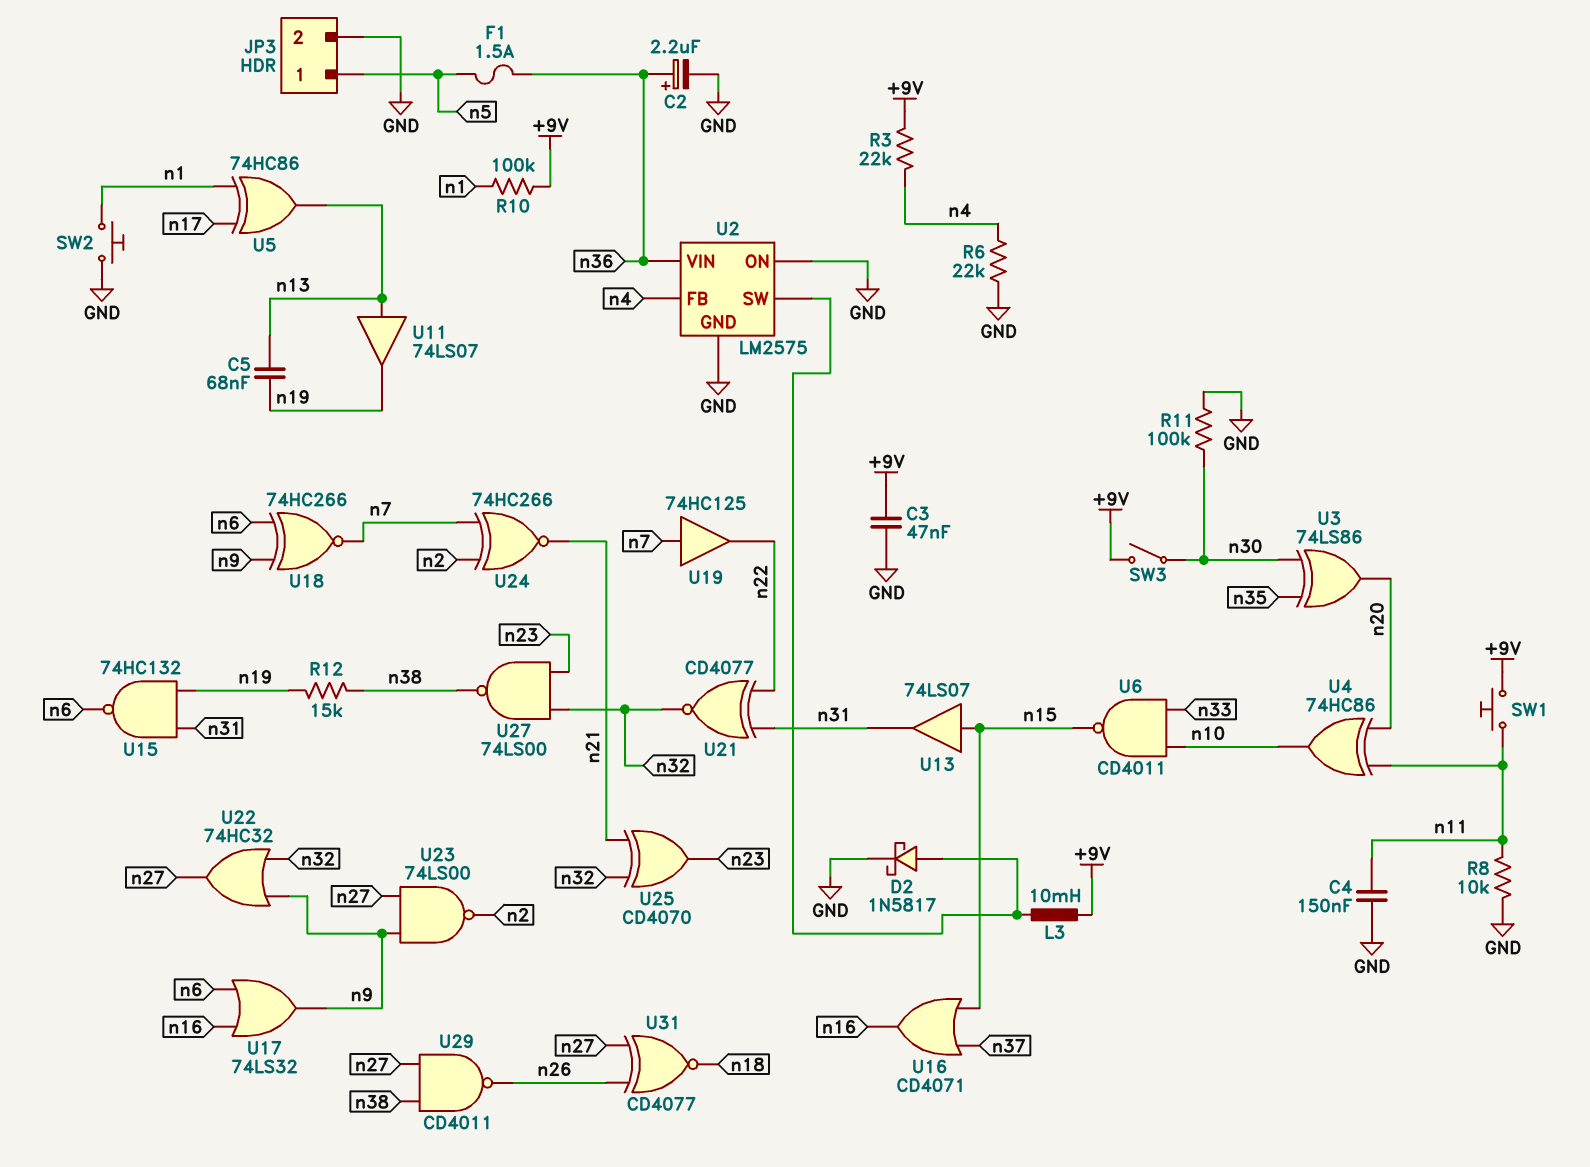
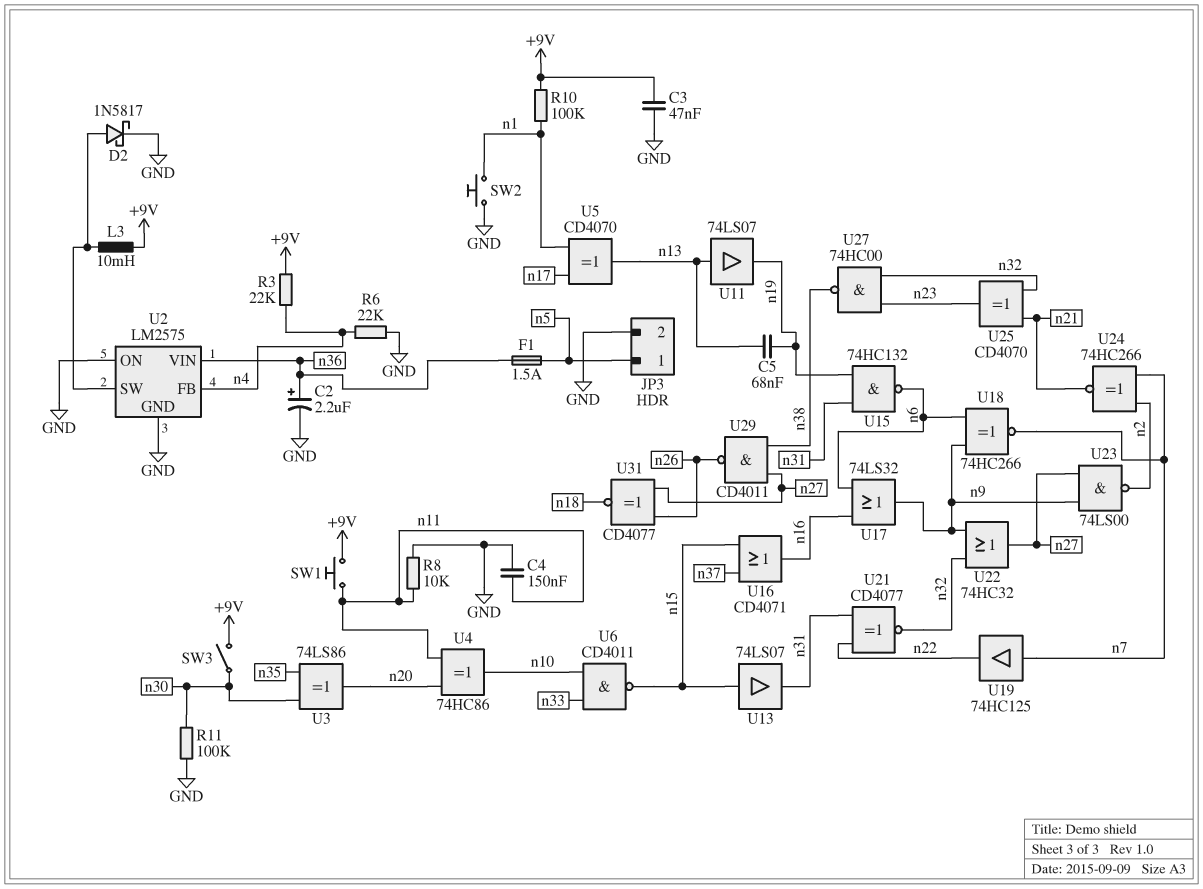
R12: 15k (n19, n38) -> none
U5: XOR 74HC86 (in n1, in n17, out n13) -> XOR CD4070 (in n1, in n17, out n13)
U27: NAND 74LS00 (in n23, in n32, out n38) -> NAND 74HC00 (in n23, in n32, out n38)

